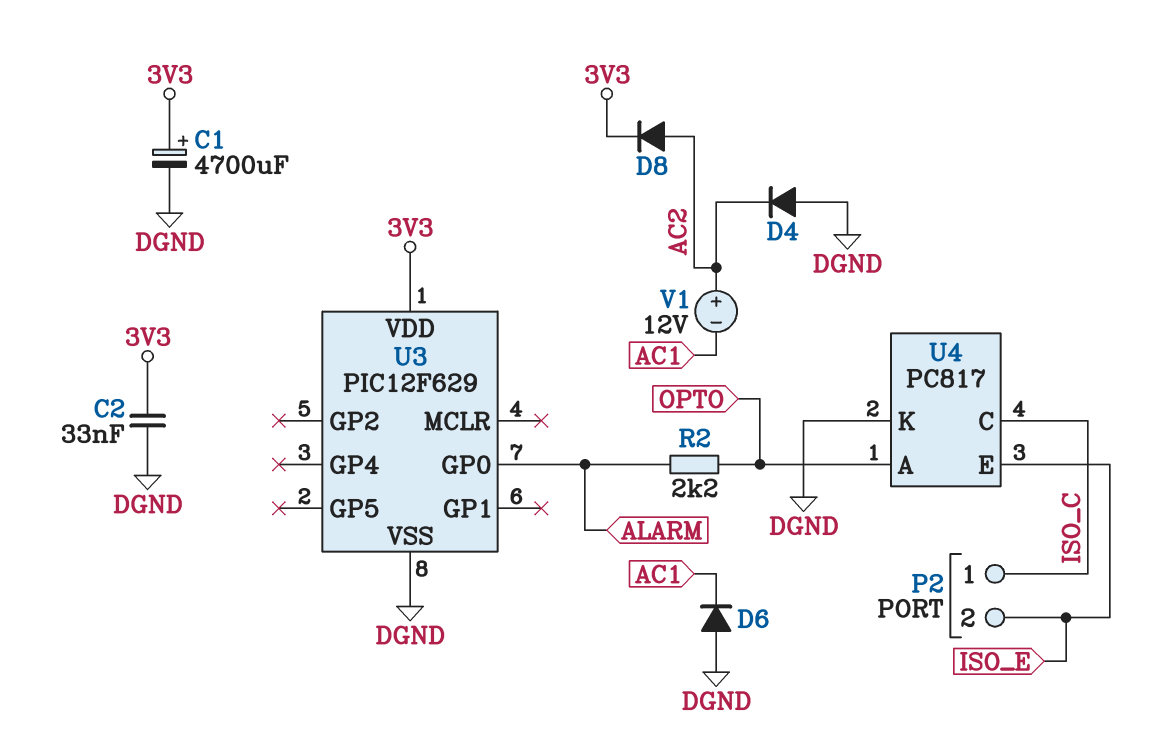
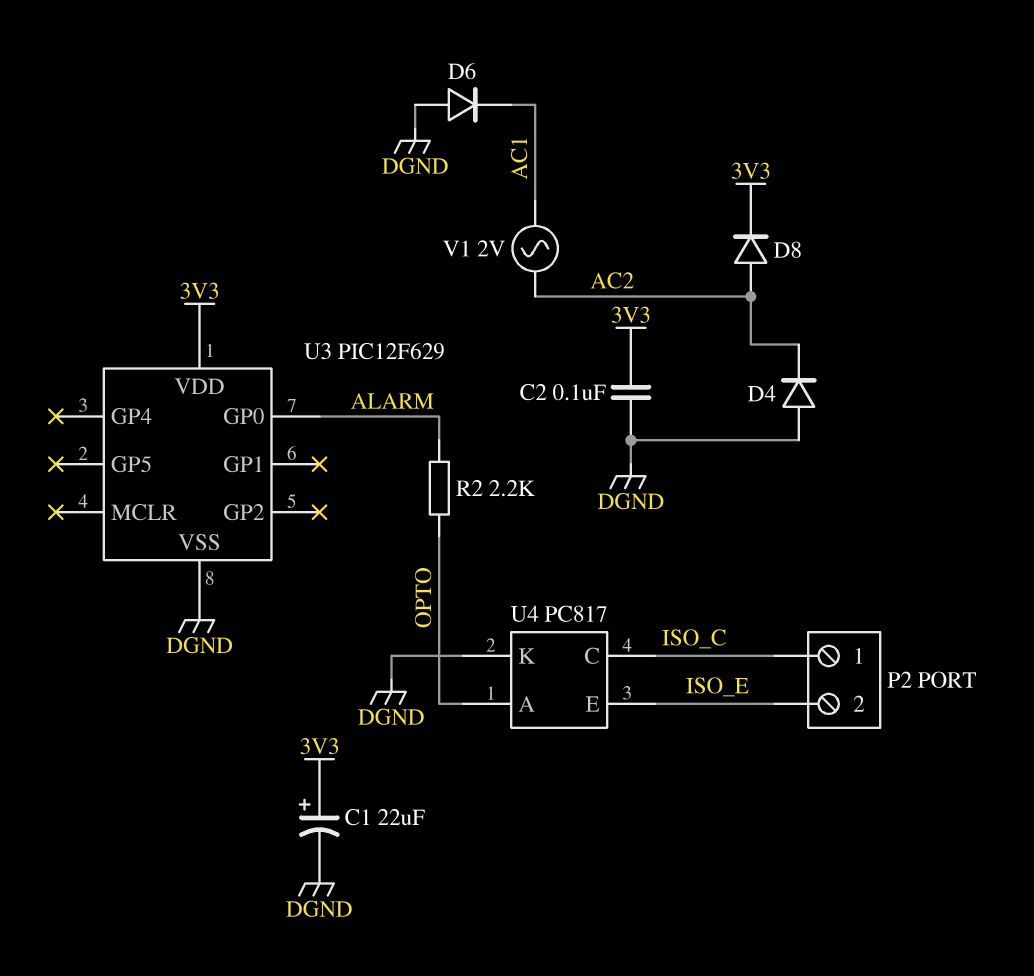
C1: 4700uF (plus 3V3, minus DGND) -> 22uF (plus 3V3, minus DGND)
C2: 33nF (3V3, DGND) -> 100nF (3V3, DGND)
V1: 12V (plus AC2, minus AC1) -> AC 2V (AC1, AC2)

